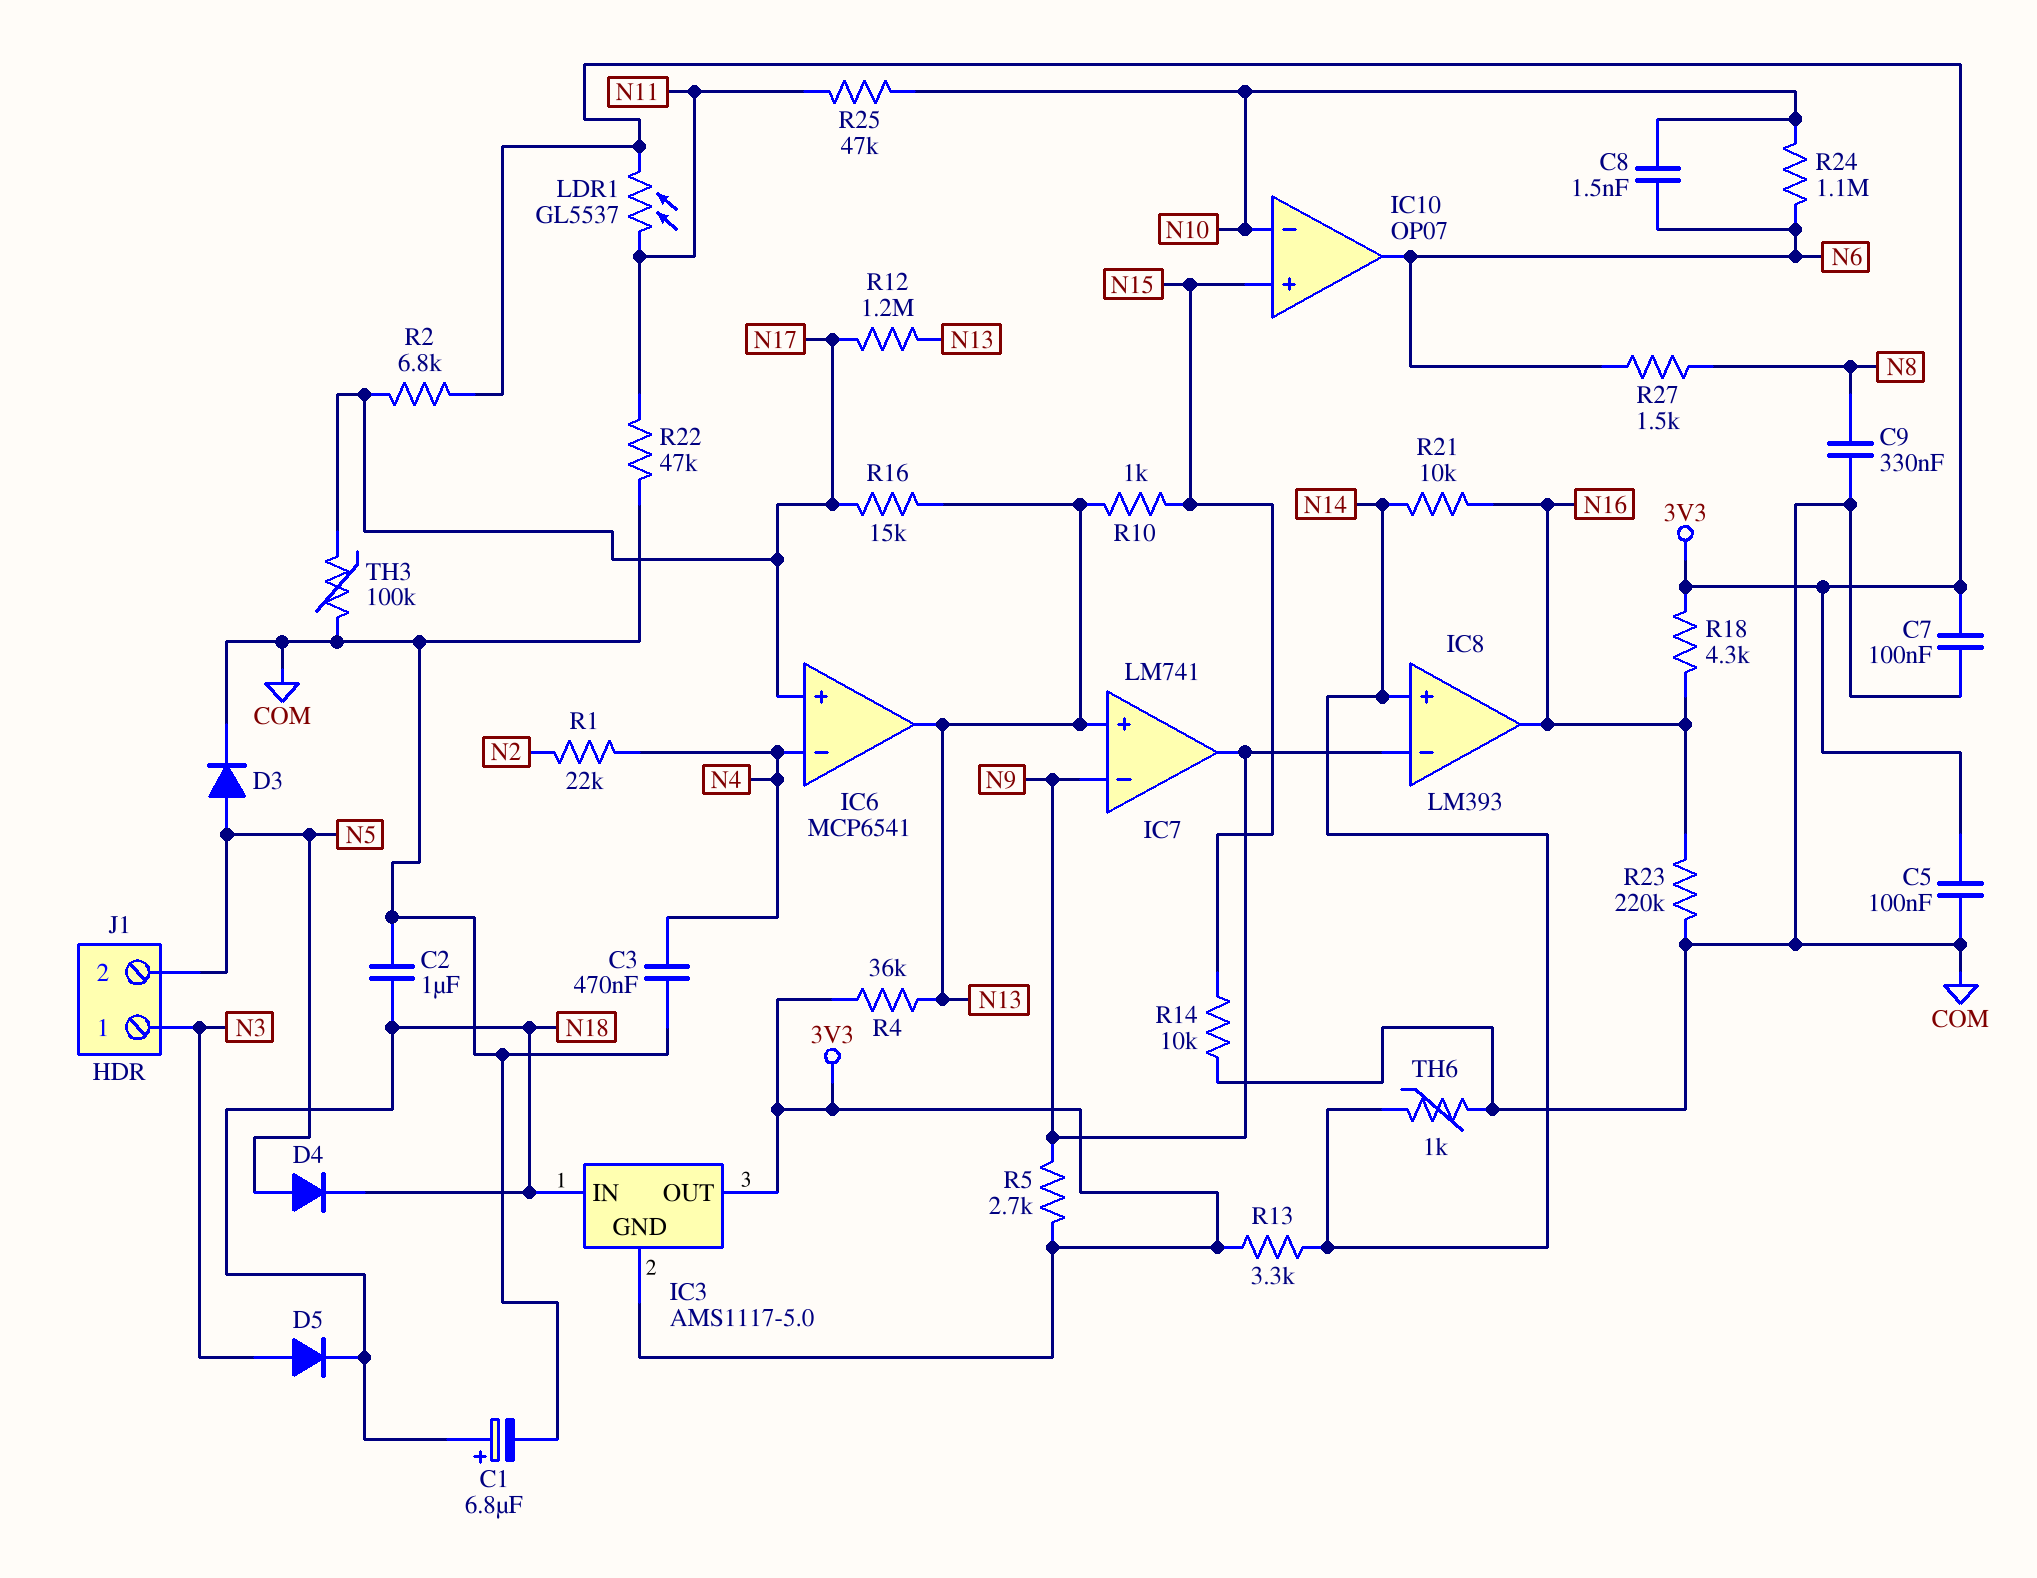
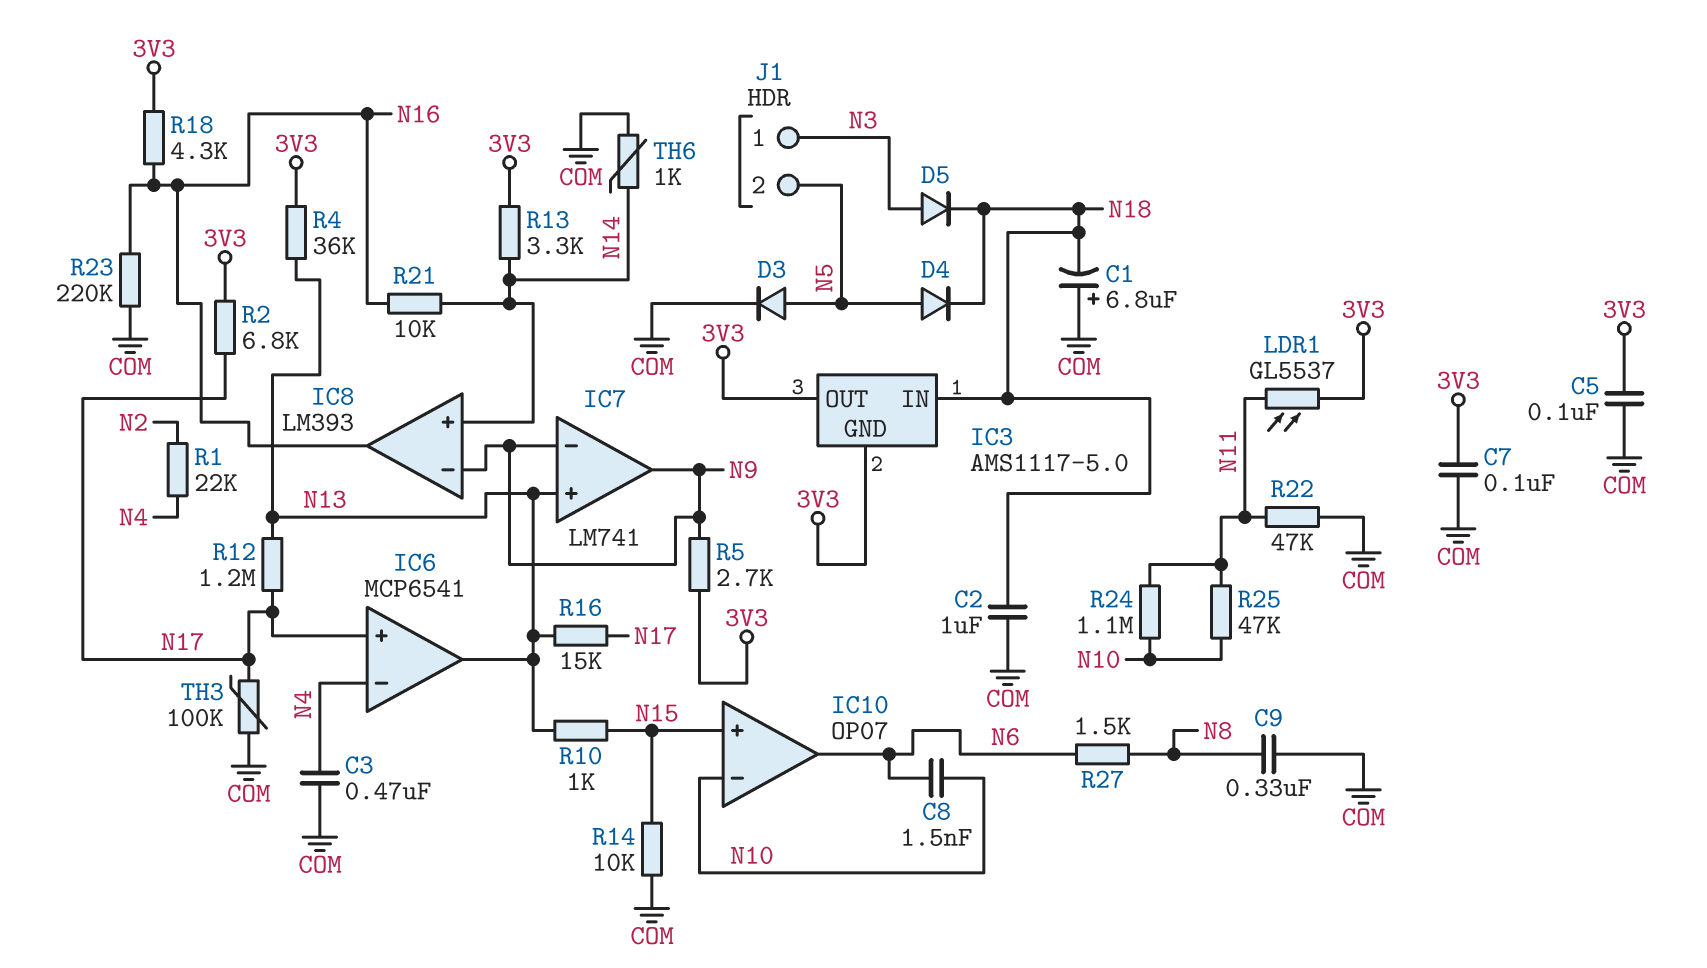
C1: 6.8uF (plus N18, minus COM) -> 6.8uF (plus COM, minus N18)
R24: 1.1M (N6, N10) -> 1.1M (N10, N11)

